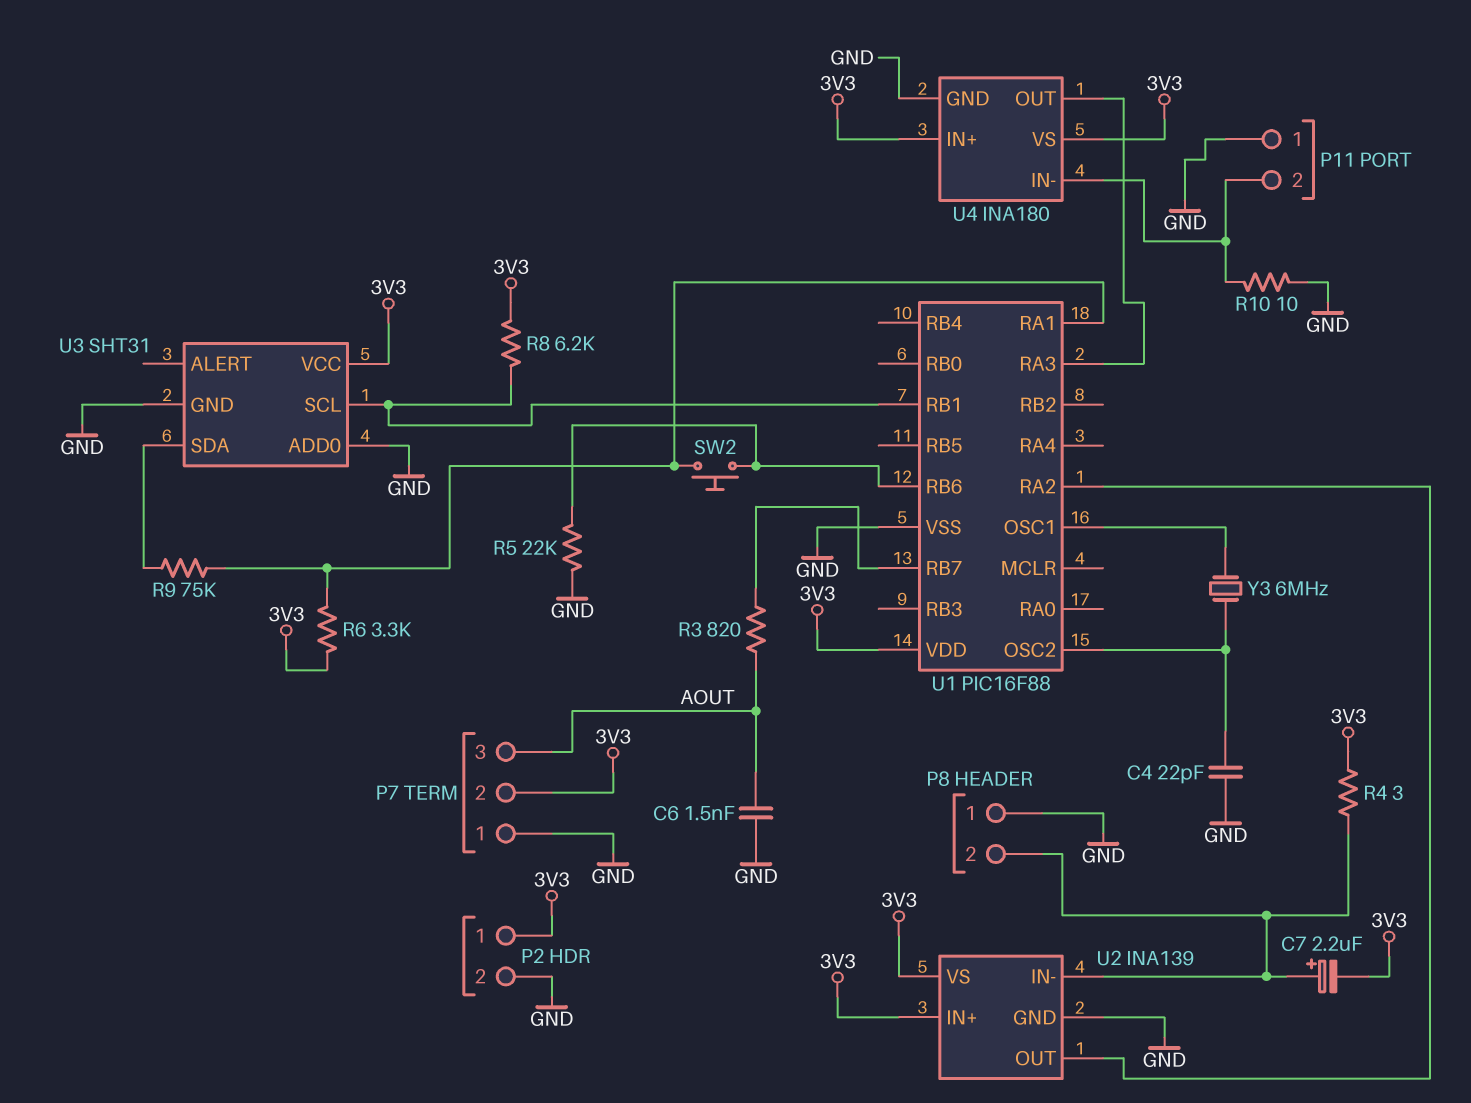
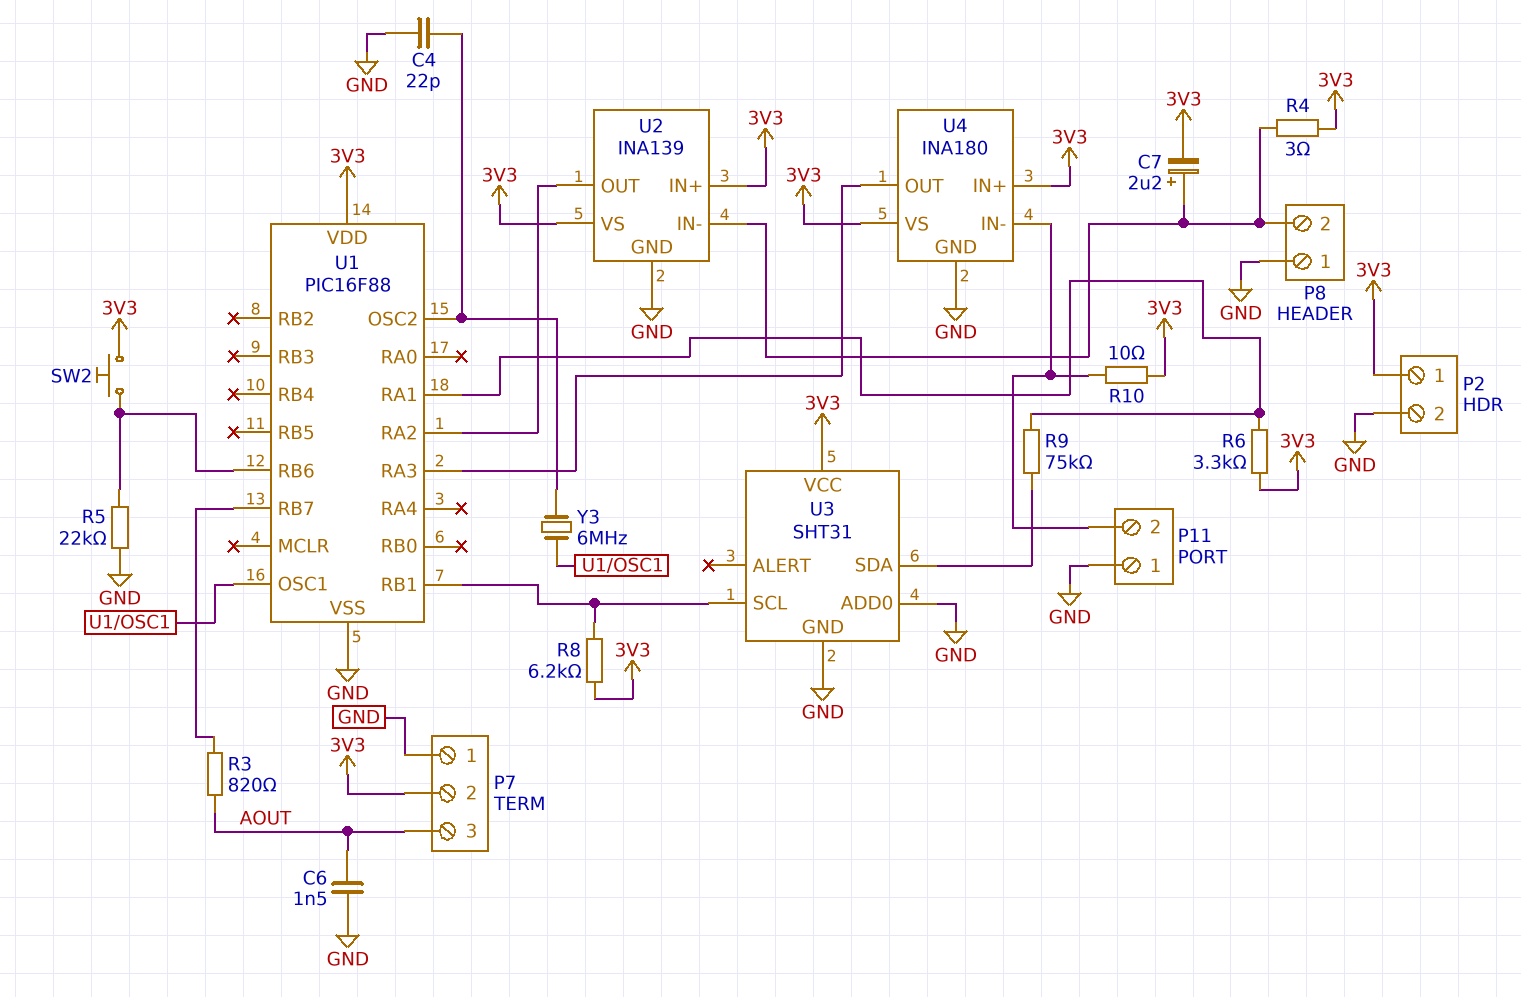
R10: 10 (GND, P11/2) -> 10 (3V3, P11/2)
SW2: button (U1/RA1, U1/RB6) -> button (3V3, U1/RB6)

